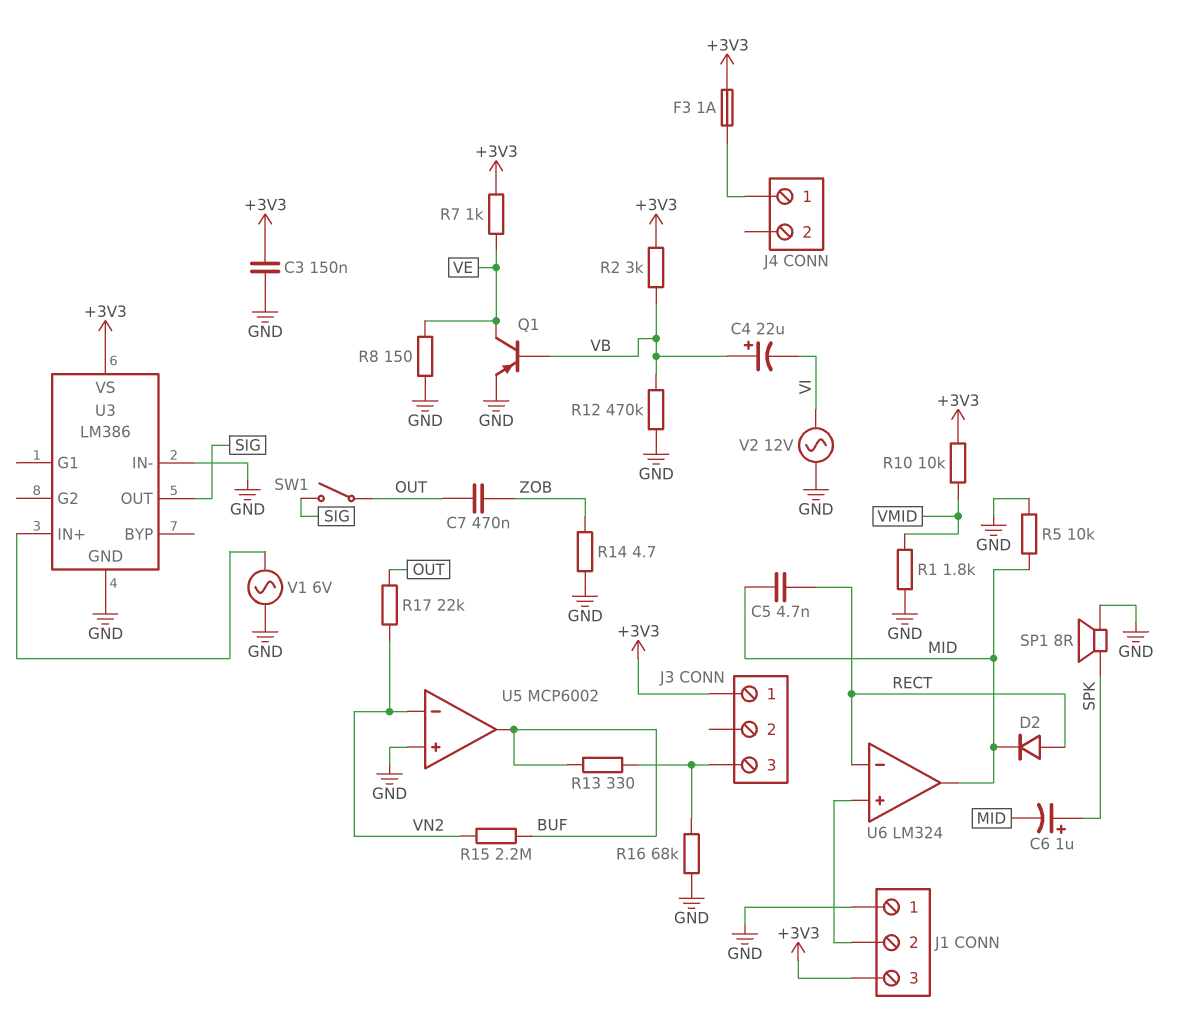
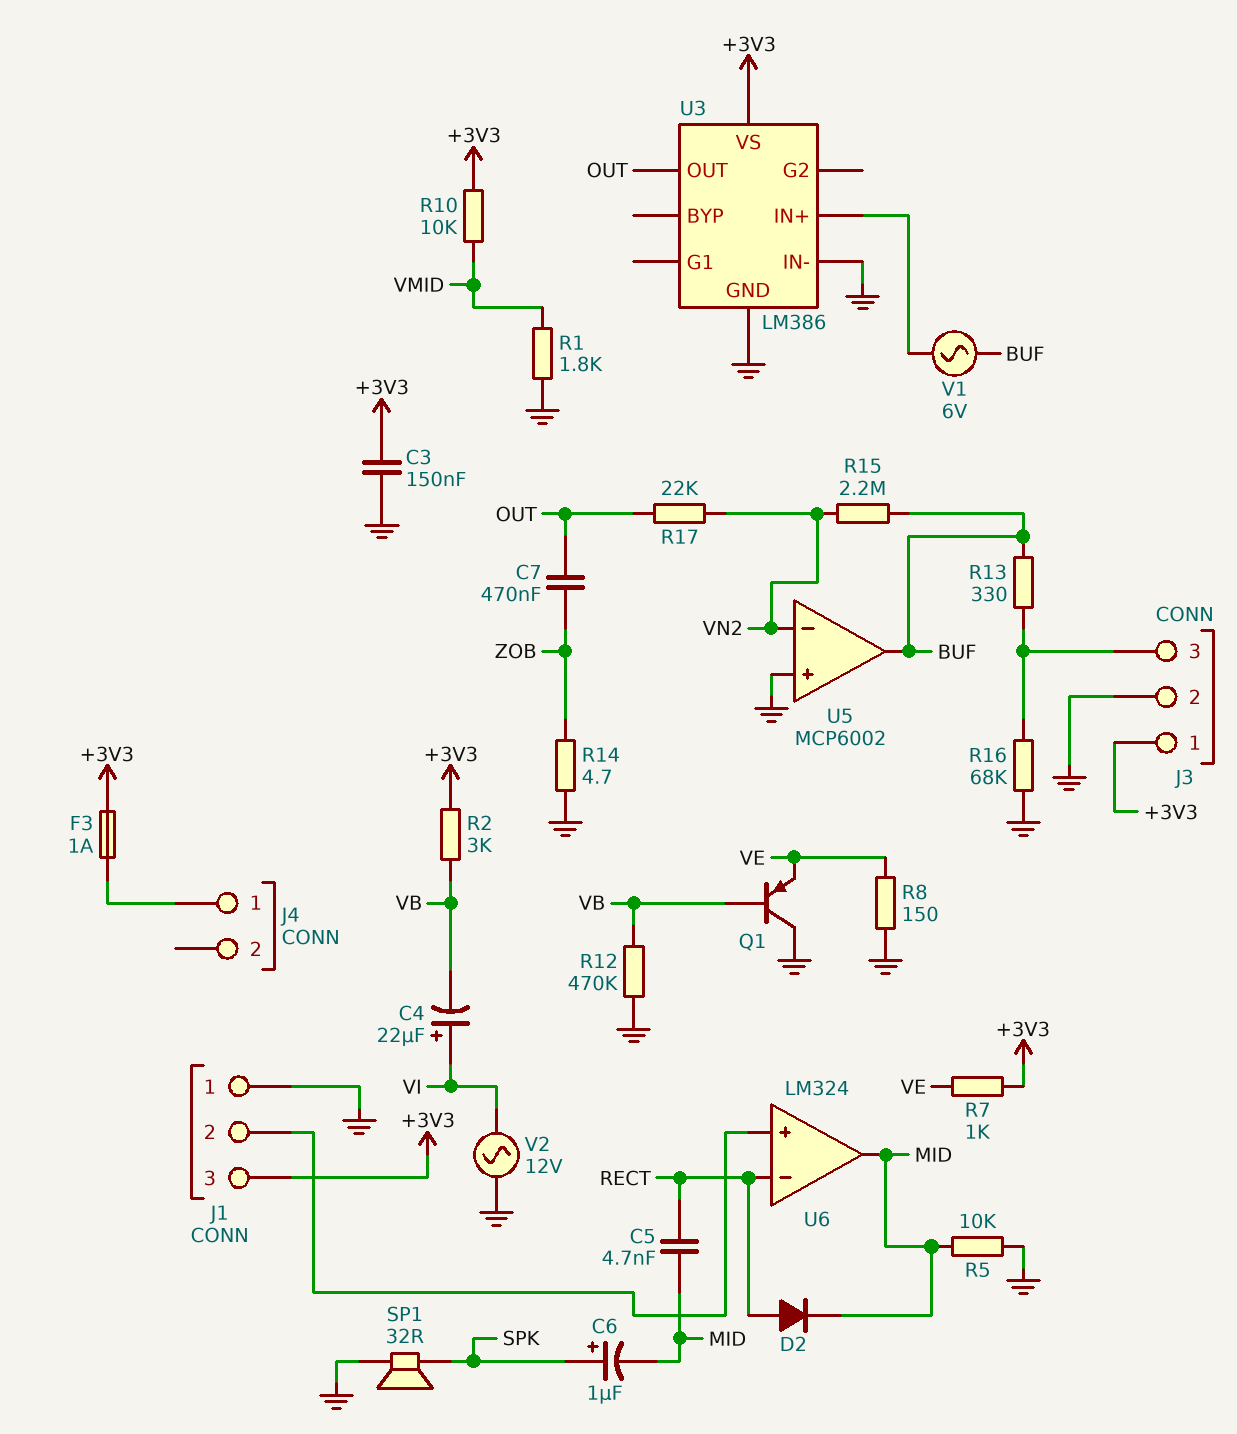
C4: 22uF (plus VB, minus VI) -> 22uF (plus VI, minus VB)
J3 pin 2: none -> GND
Q1: PNP (B VB, C VE, E GND) -> PNP (B VB, C GND, E VE)
SP1: speaker 8R (GND, SPK) -> speaker 32R (GND, SPK)
SW1: switch (OUT, SIG) -> none
U3 pin OUT: SIG -> OUT
V1: AC 6V (GND, U3/IN+) -> AC 6V (BUF, U3/IN+)

